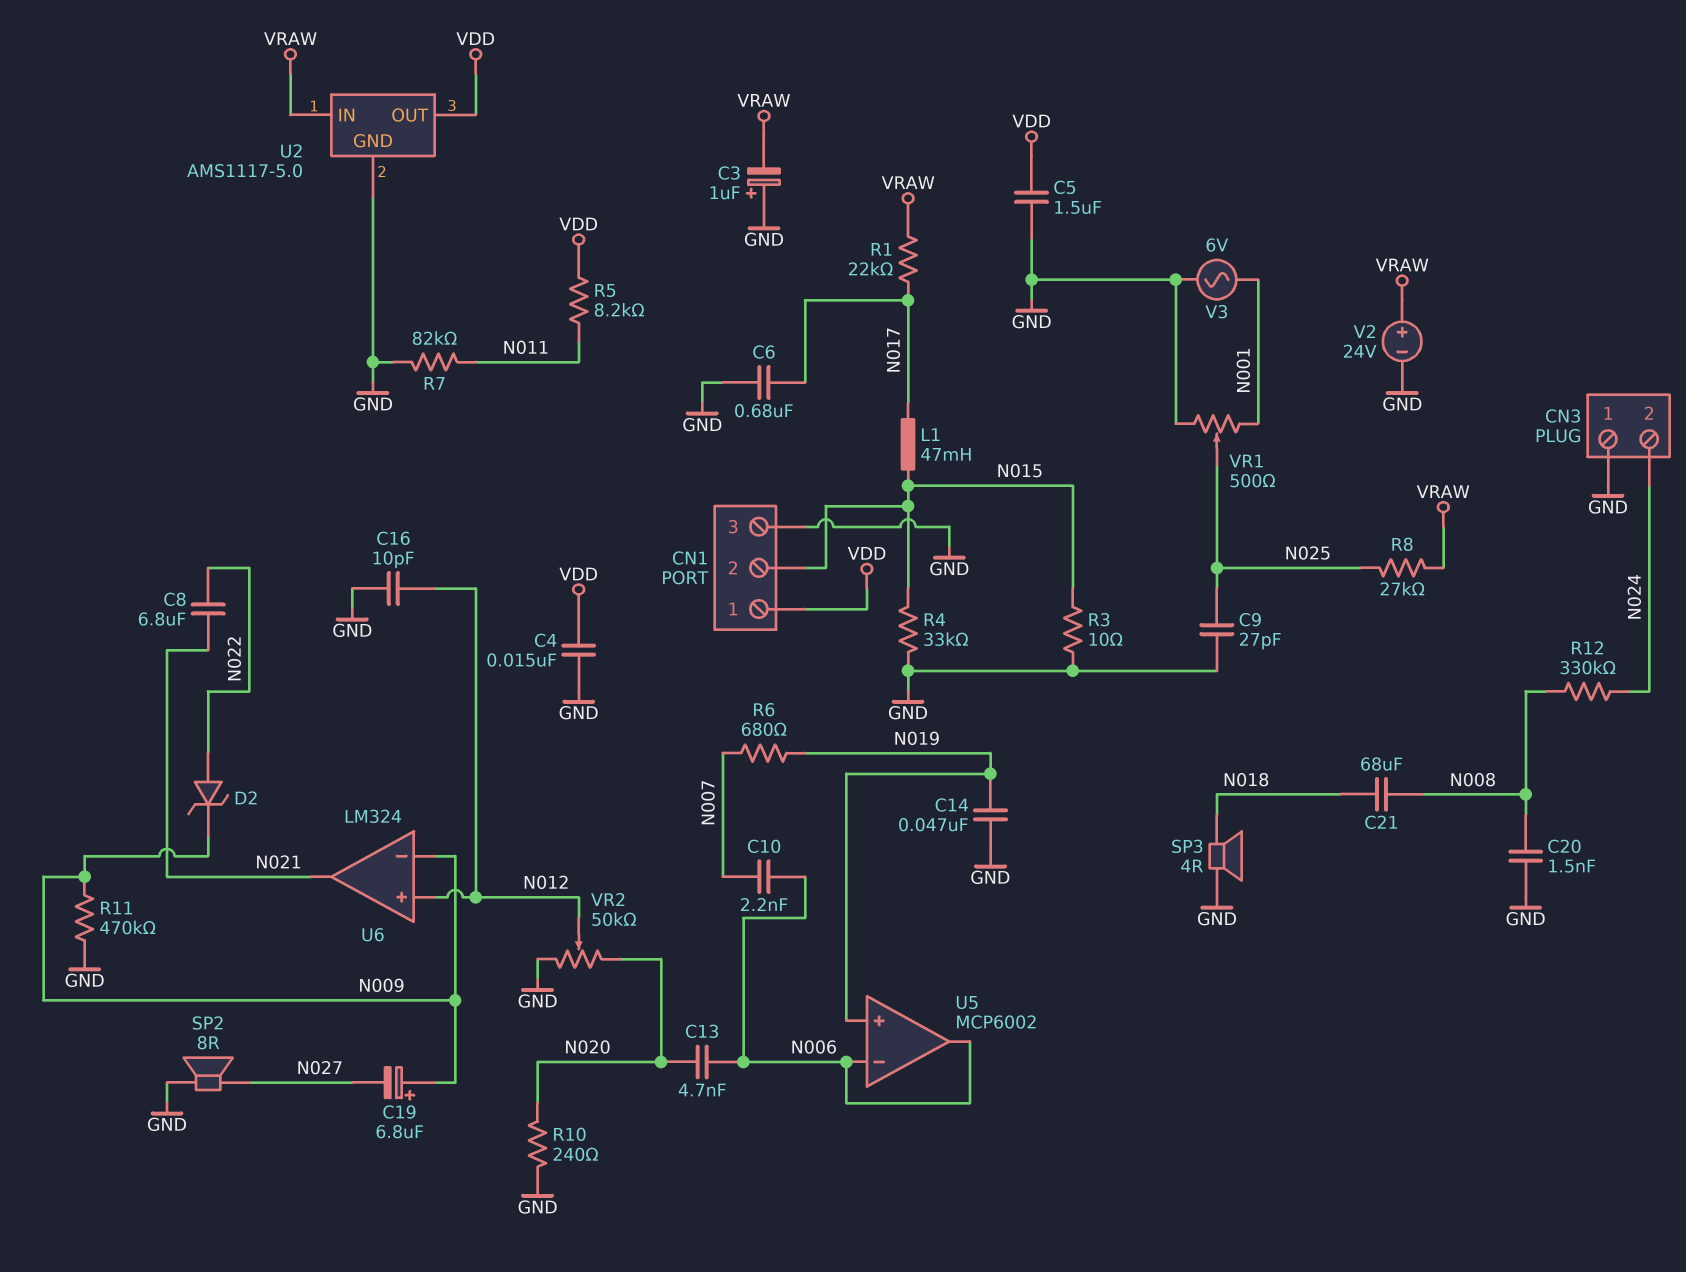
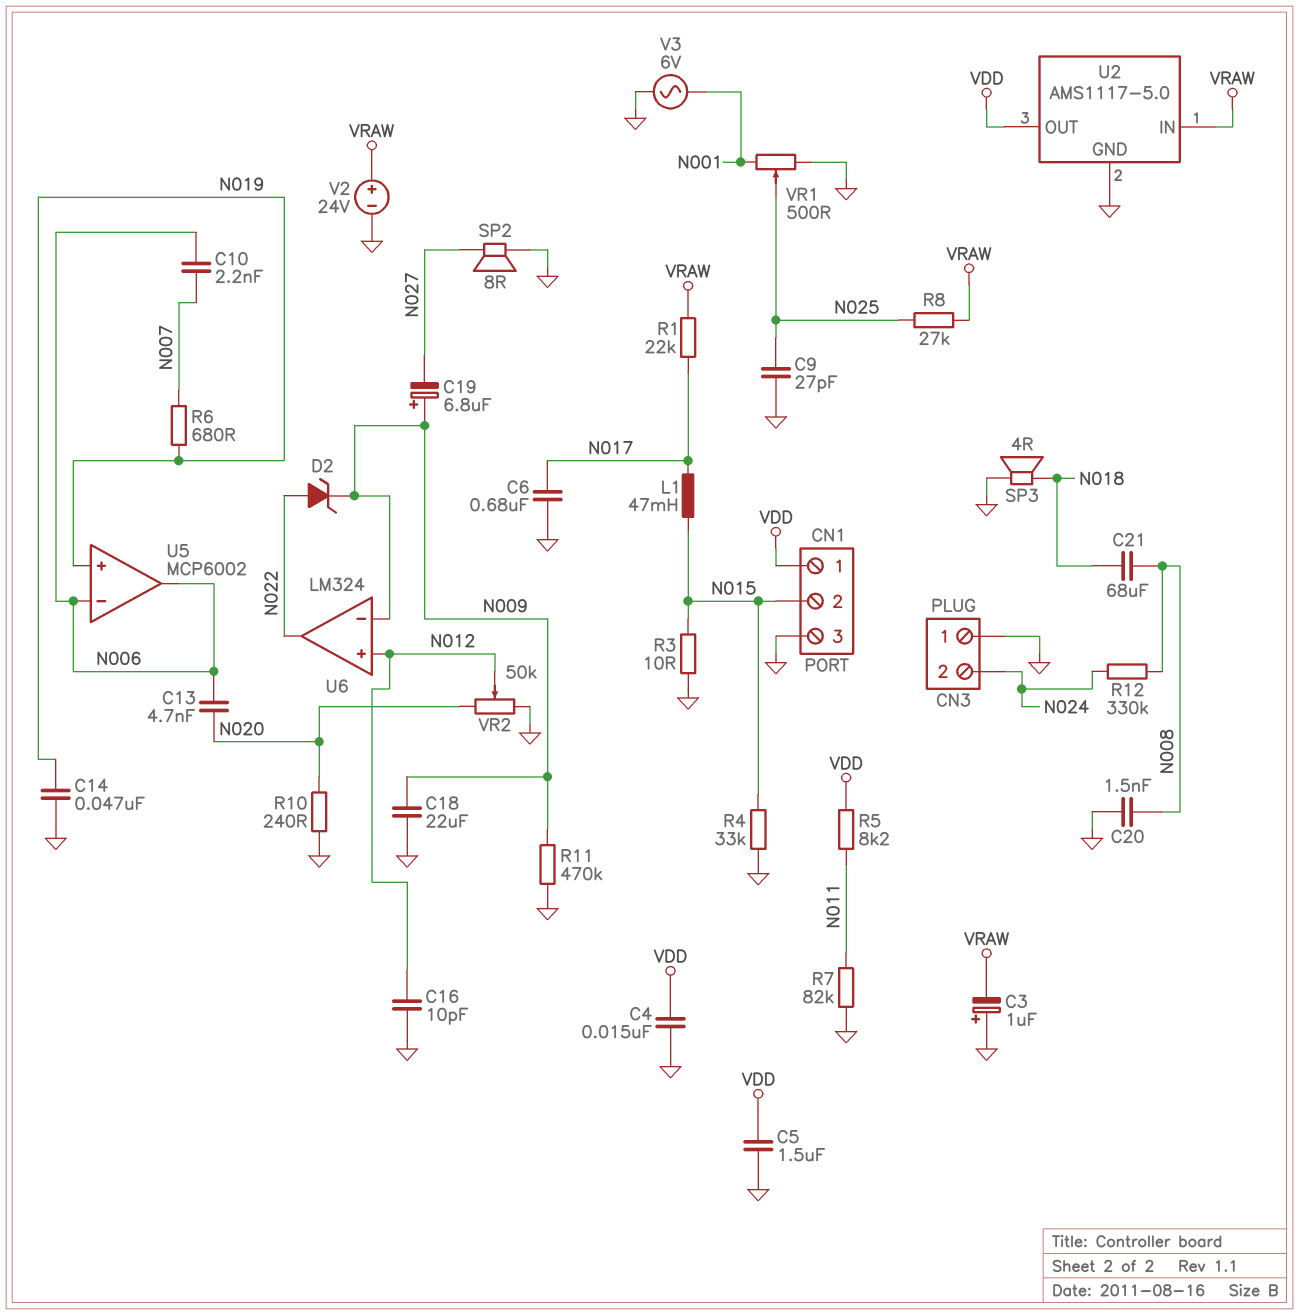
C8: 6.8uF (N021, N022) -> none
C18: none -> 22uF (GND, N009)
U6 pin out: N021 -> N022

